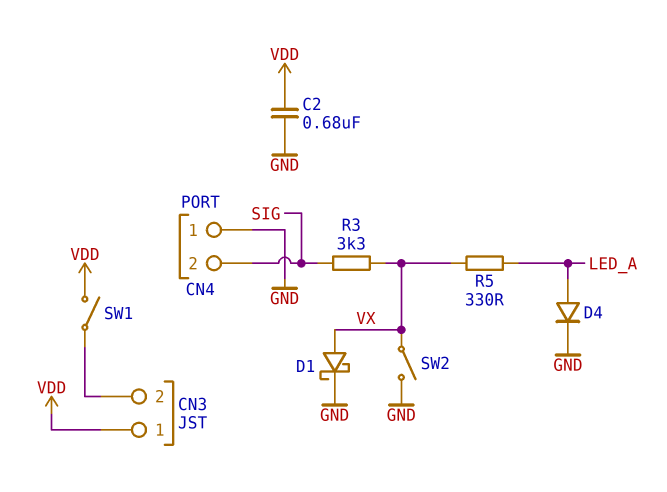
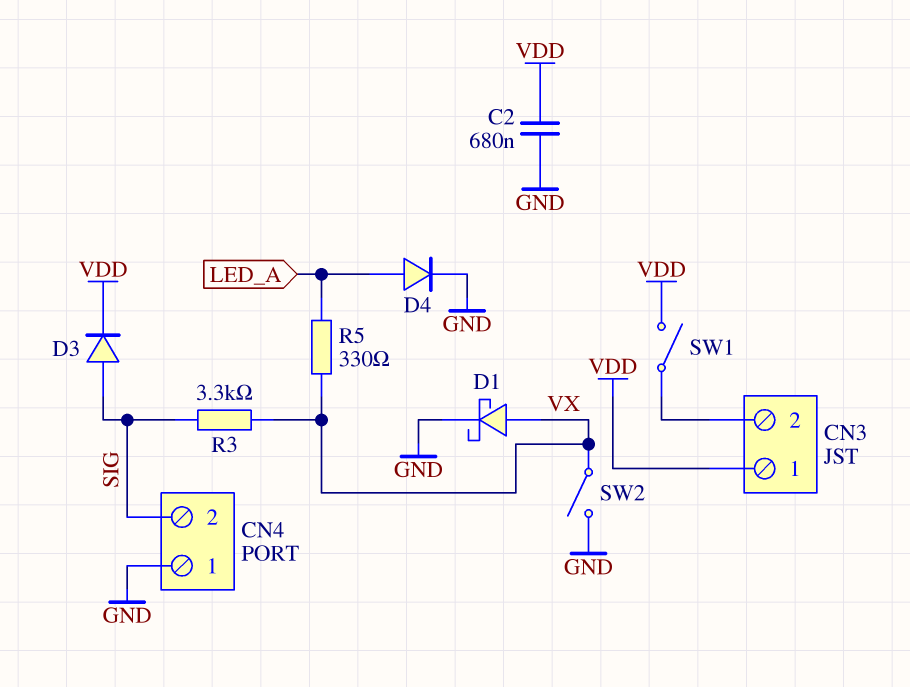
D3: none -> diode (A SIG, K VDD)

